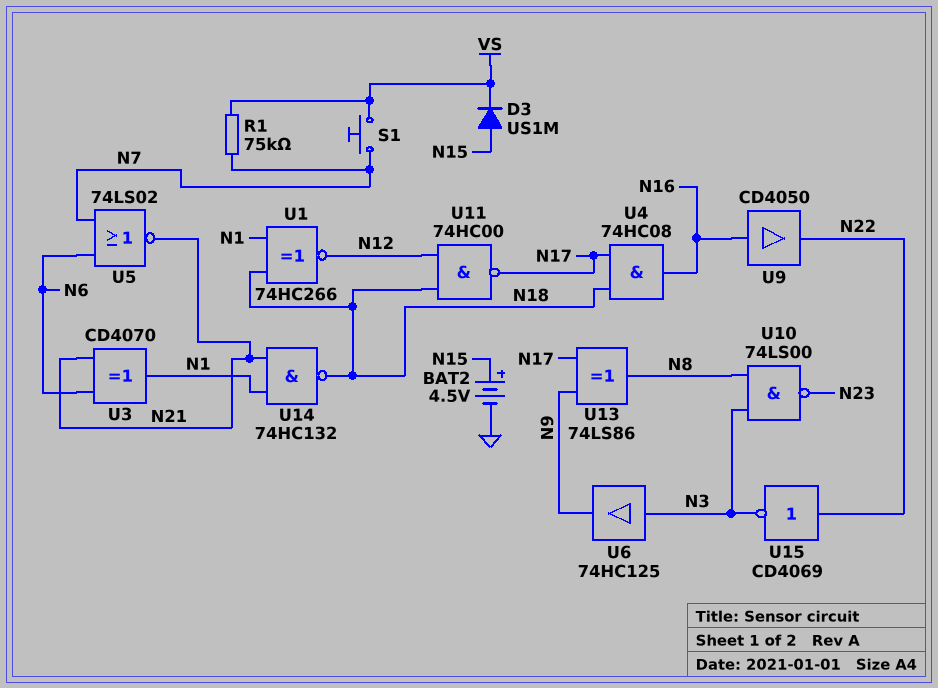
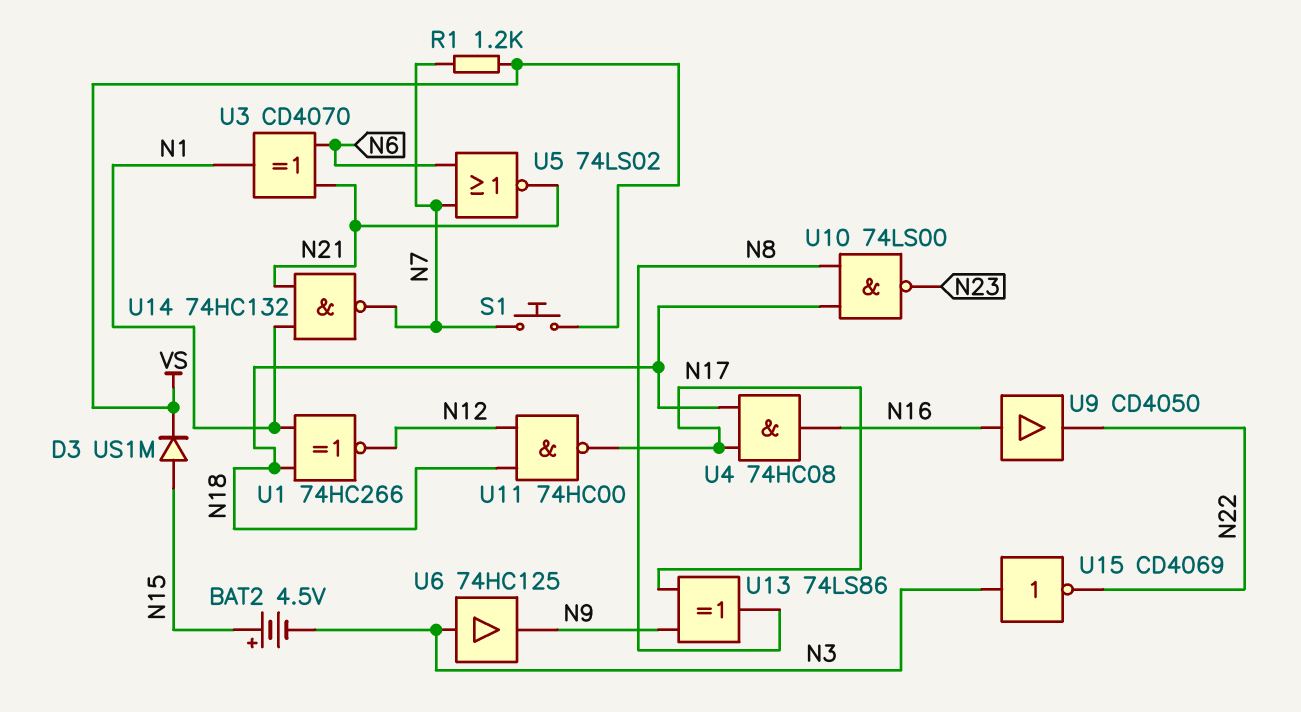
BAT2: 4.5V (plus N15, minus GND) -> 4.5V (plus N15, minus N3)
R1: 75k (N7, VS) -> 1.2k (N7, VS)
U10: NAND 74LS00 (in N3, in N8, out N23) -> NAND 74LS00 (in N8, in N18, out N23)
U14: NAND 74HC132 (in N1, in N21, out N18) -> NAND 74HC132 (in N1, in N21, out N7)
U15: NOT CD4069 (in N22, out N3) -> NOT CD4069 (in N3, out N22)

